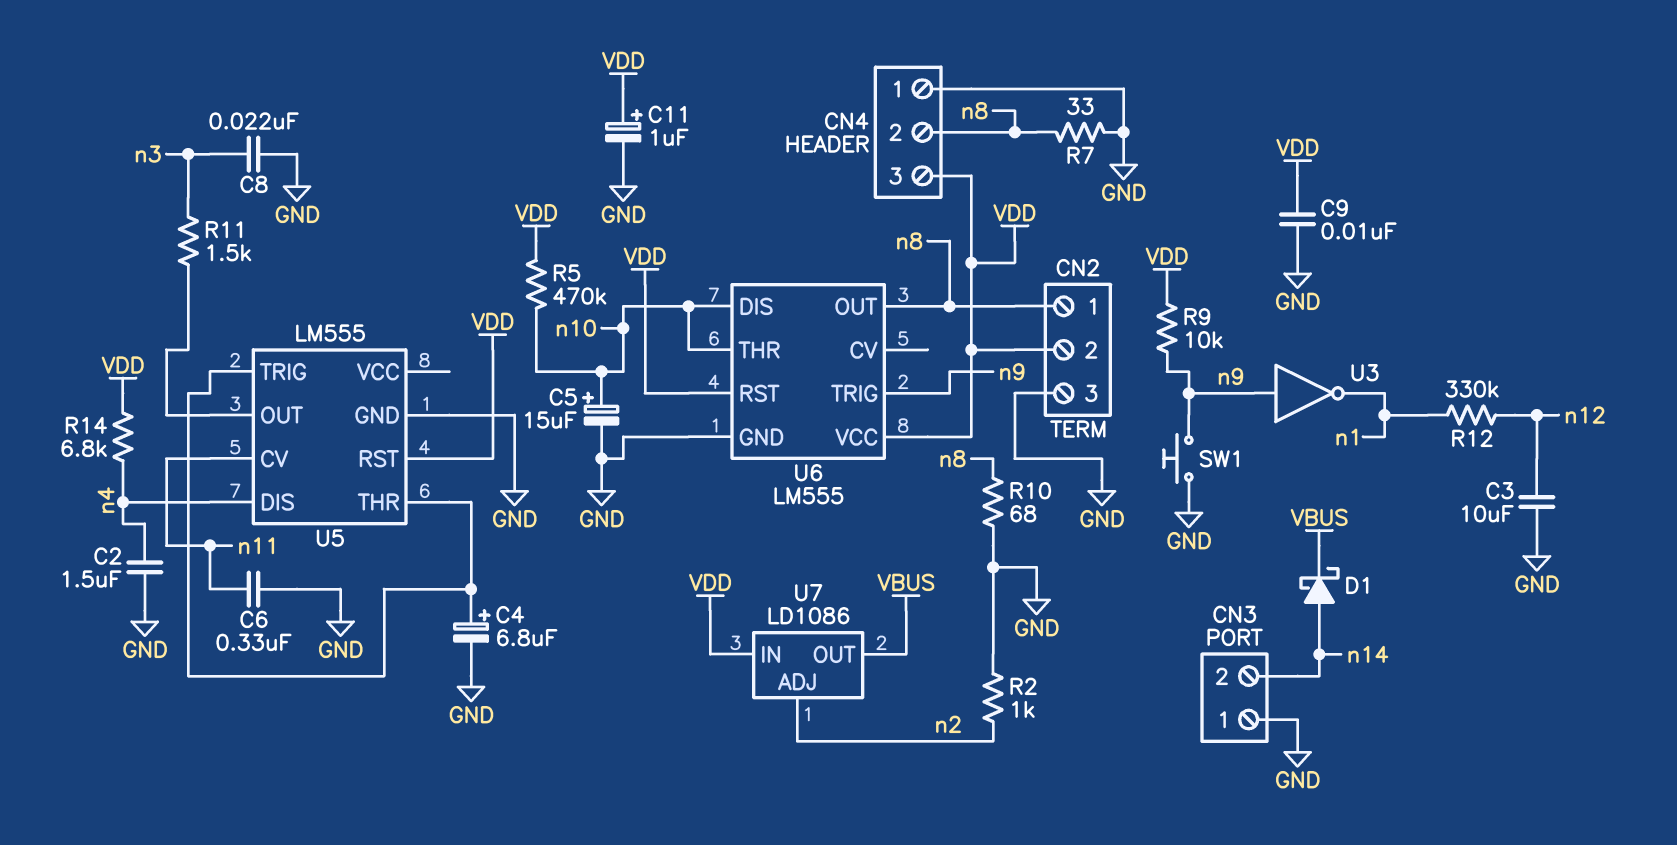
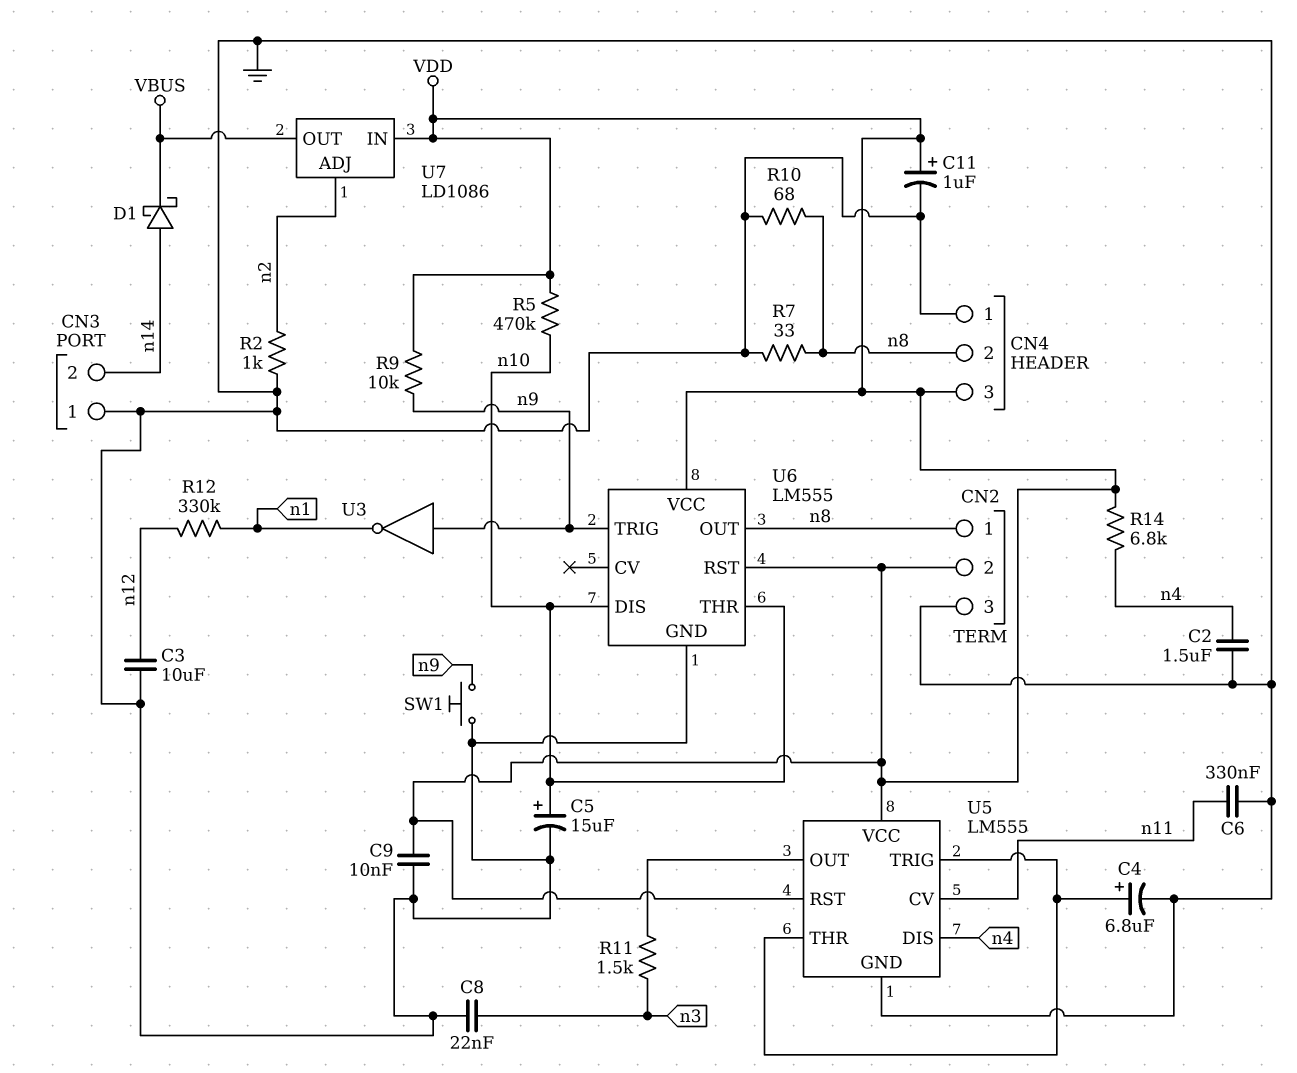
U5 pin VCC: none -> VDD

